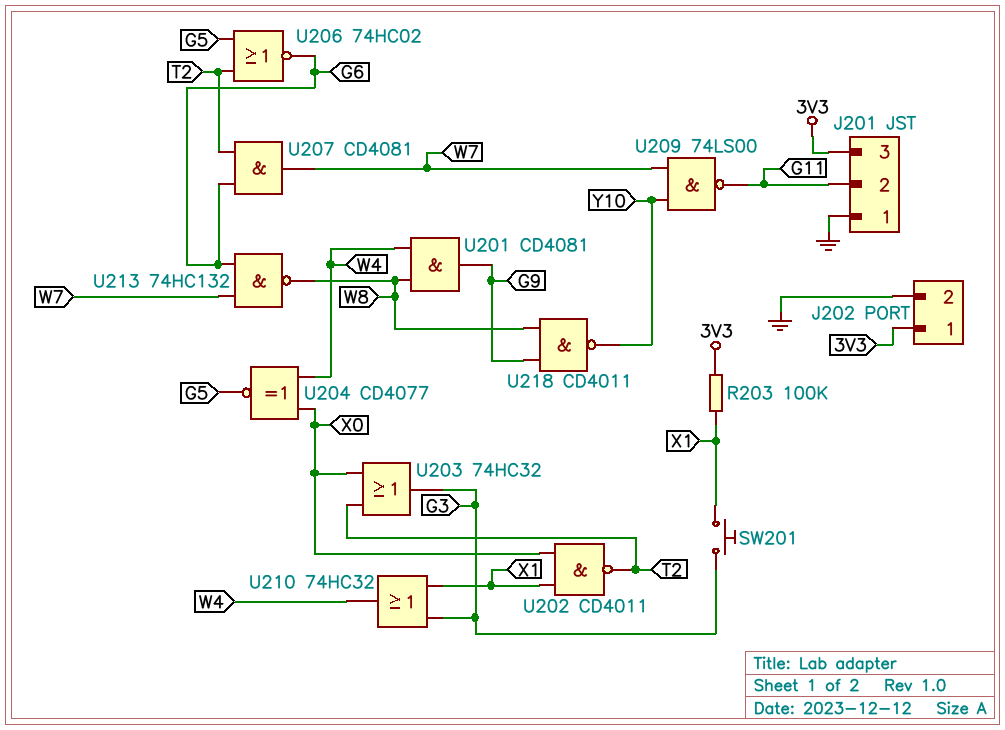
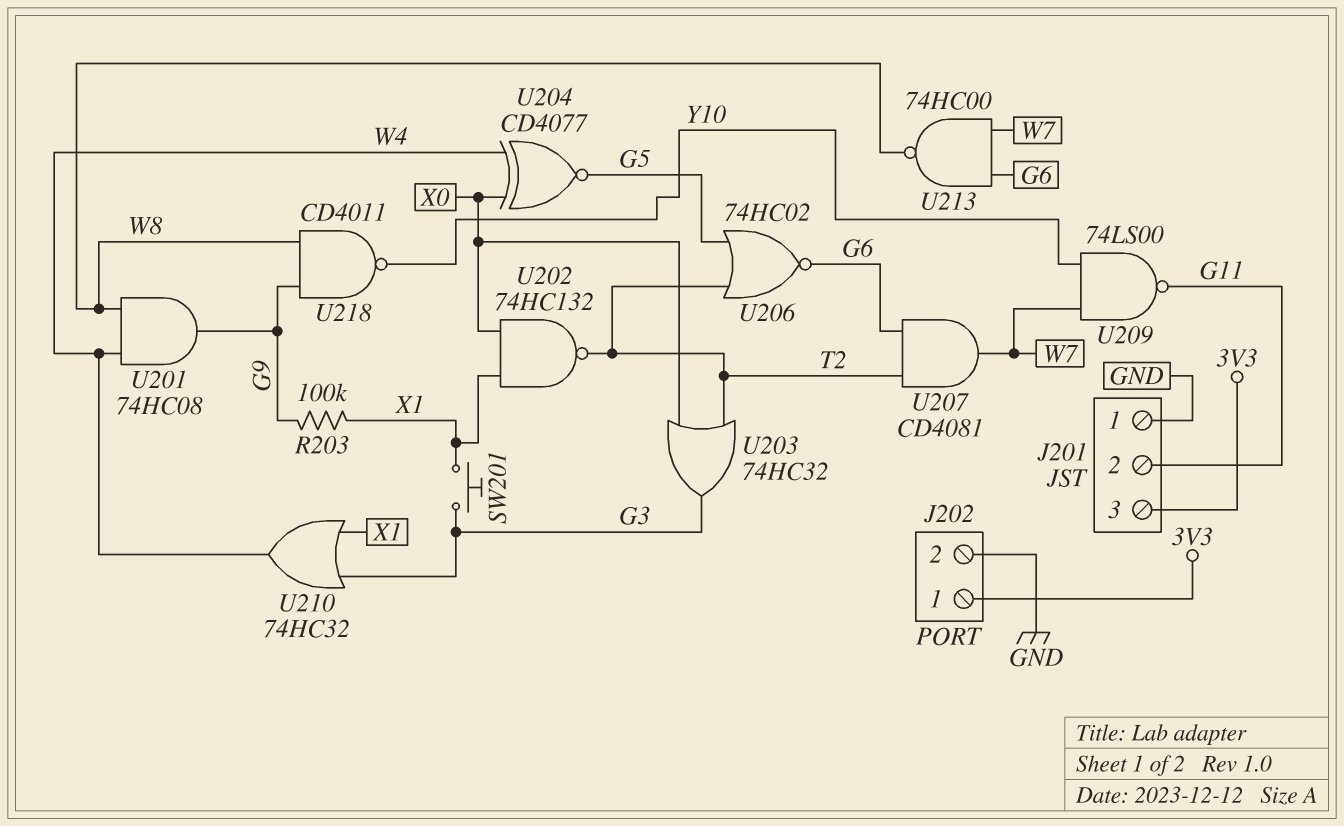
R203: 100k (3V3, X1) -> 100k (G9, X1)
U201: AND CD4081 (in W4, in W8, out G9) -> AND 74HC08 (in W4, in W8, out G9)
U202: NAND CD4011 (in X0, in X1, out T2) -> NAND 74HC132 (in X0, in X1, out T2)
U213: NAND 74HC132 (in G6, in W7, out W8) -> NAND 74HC00 (in G6, in W7, out W8)

